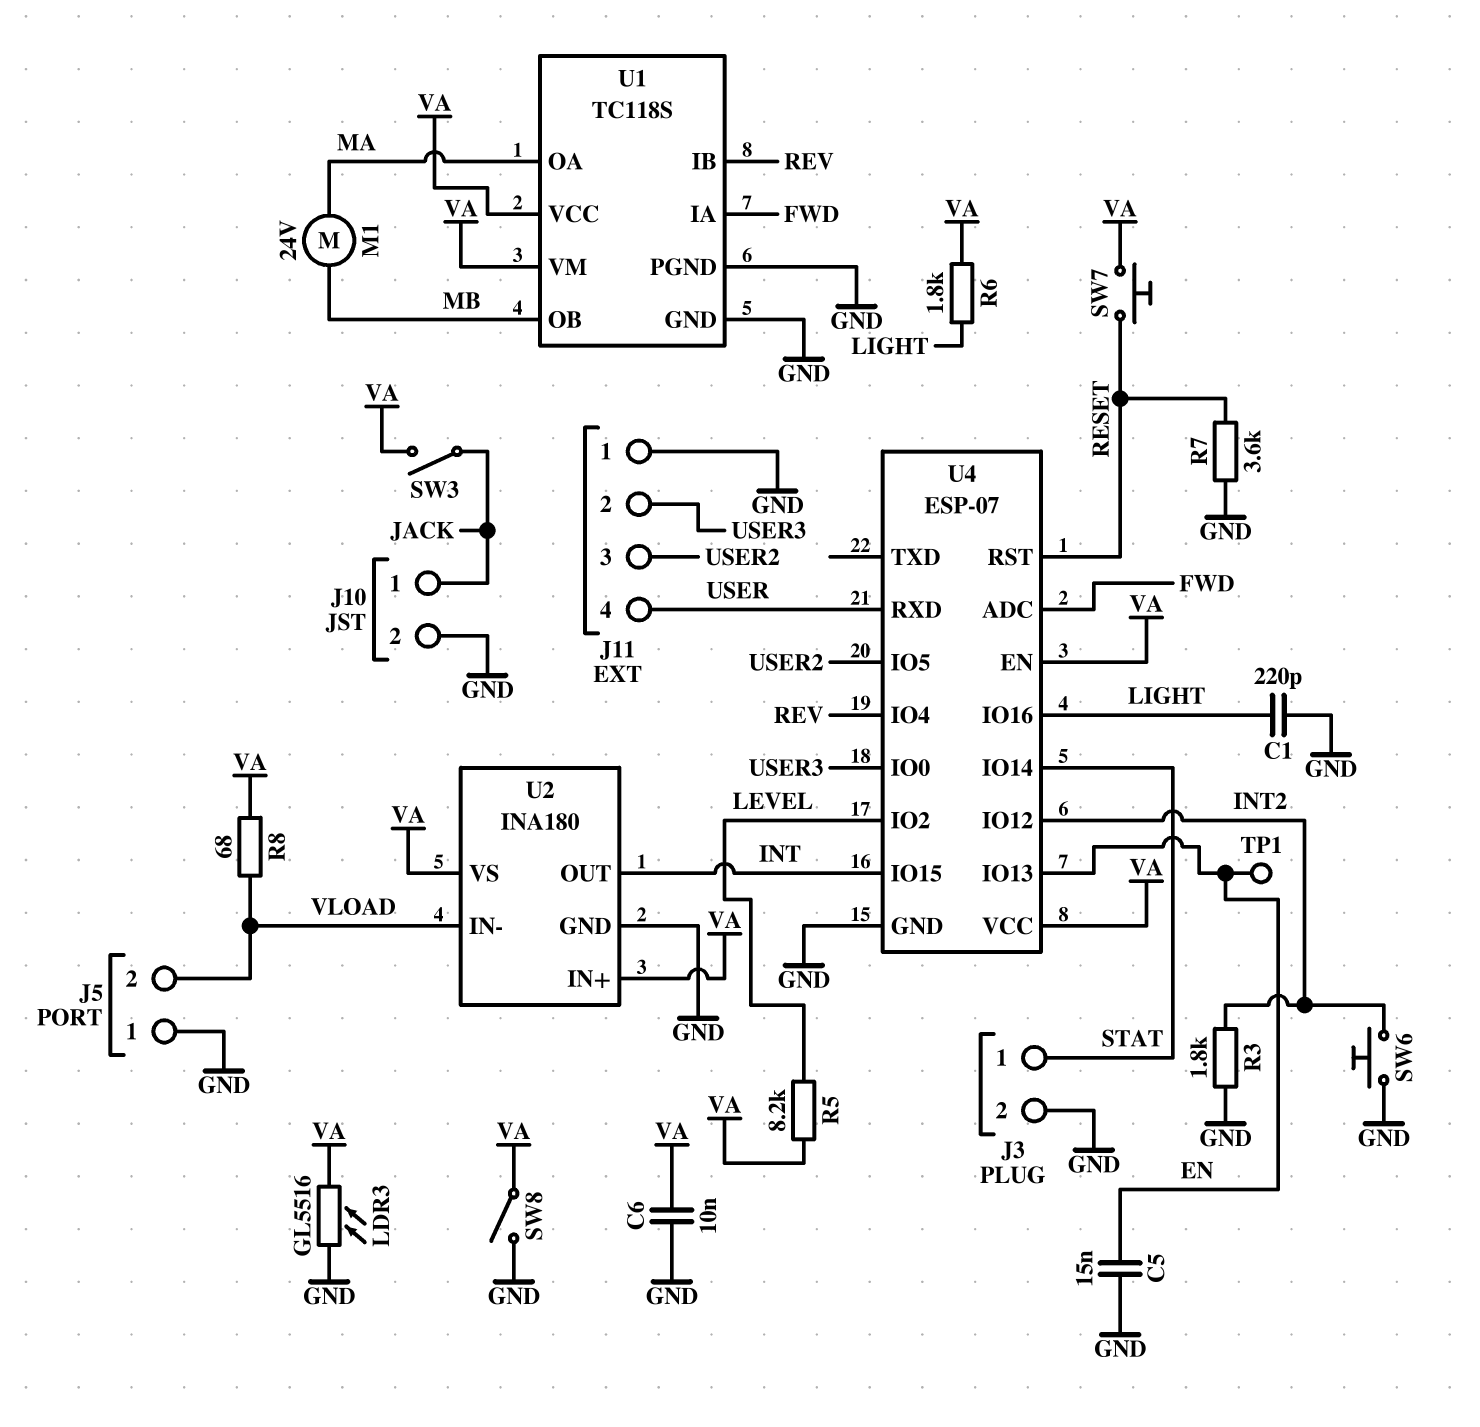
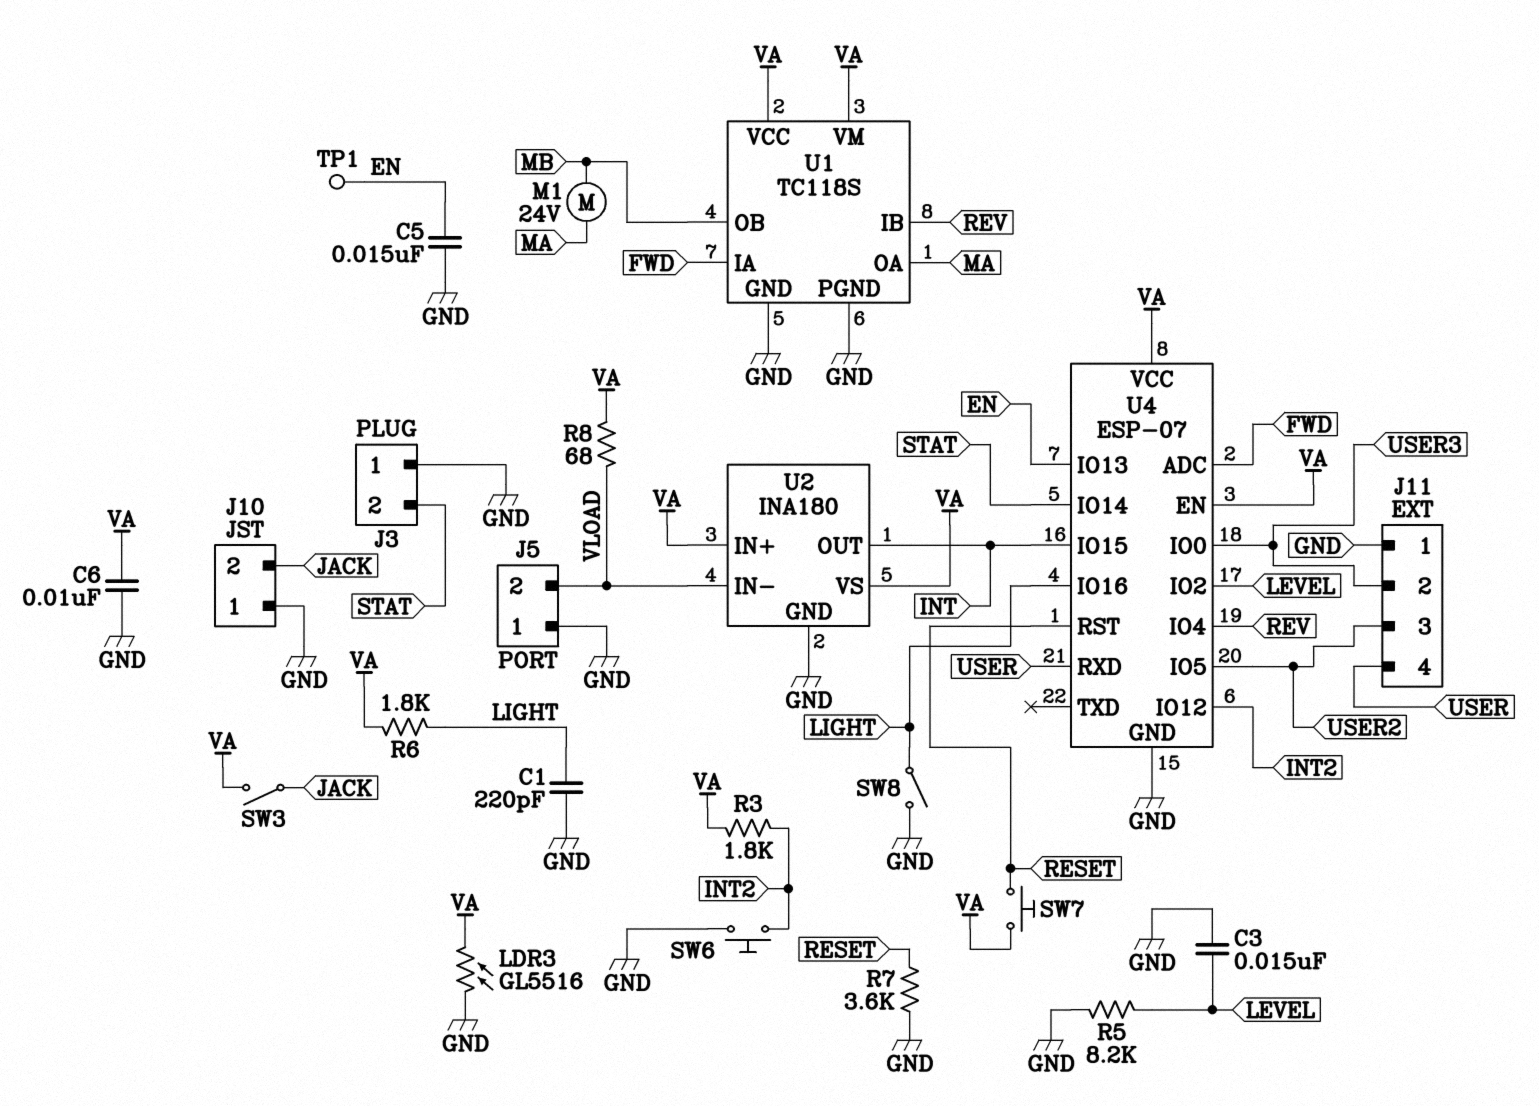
C3: none -> 15nF (GND, LEVEL)
J3 pin 1: STAT -> GND
J3 pin 2: GND -> STAT
J10 pin 1: JACK -> GND
J10 pin 2: GND -> JACK
R3: 1.8k (GND, INT2) -> 1.8k (INT2, VA)
R5: 8.2k (LEVEL, VA) -> 8.2k (GND, LEVEL)
SW8: switch (GND, VA) -> switch (GND, LIGHT)

